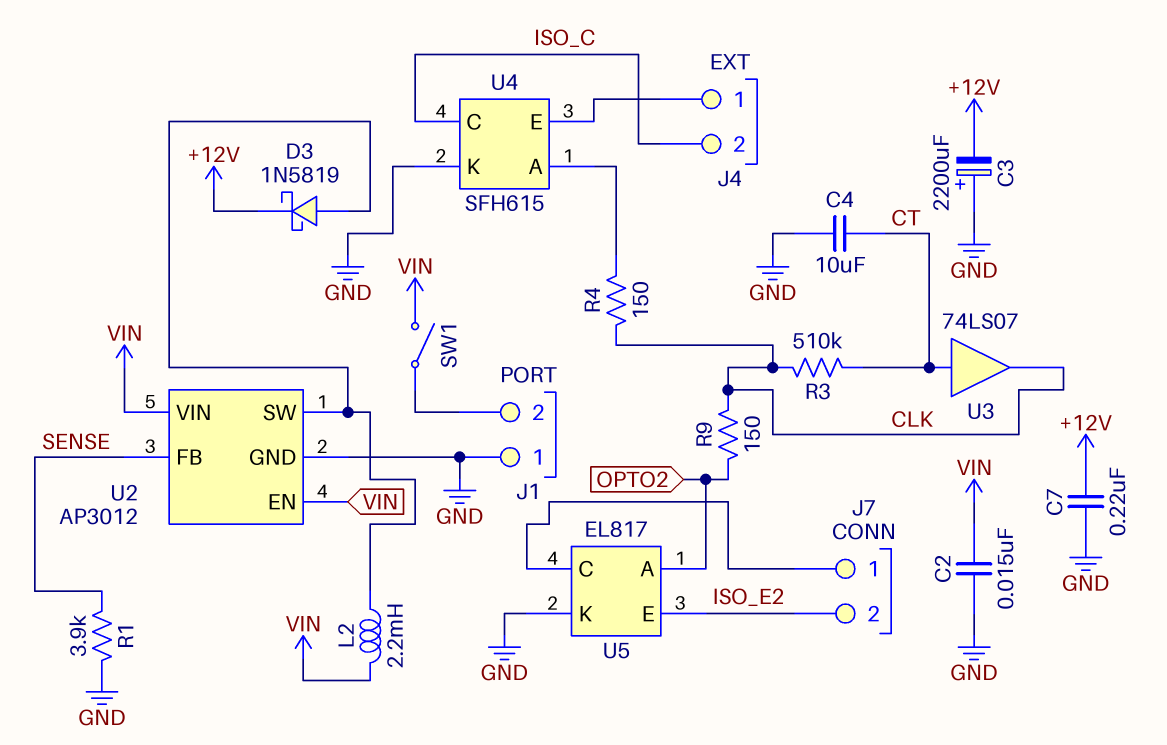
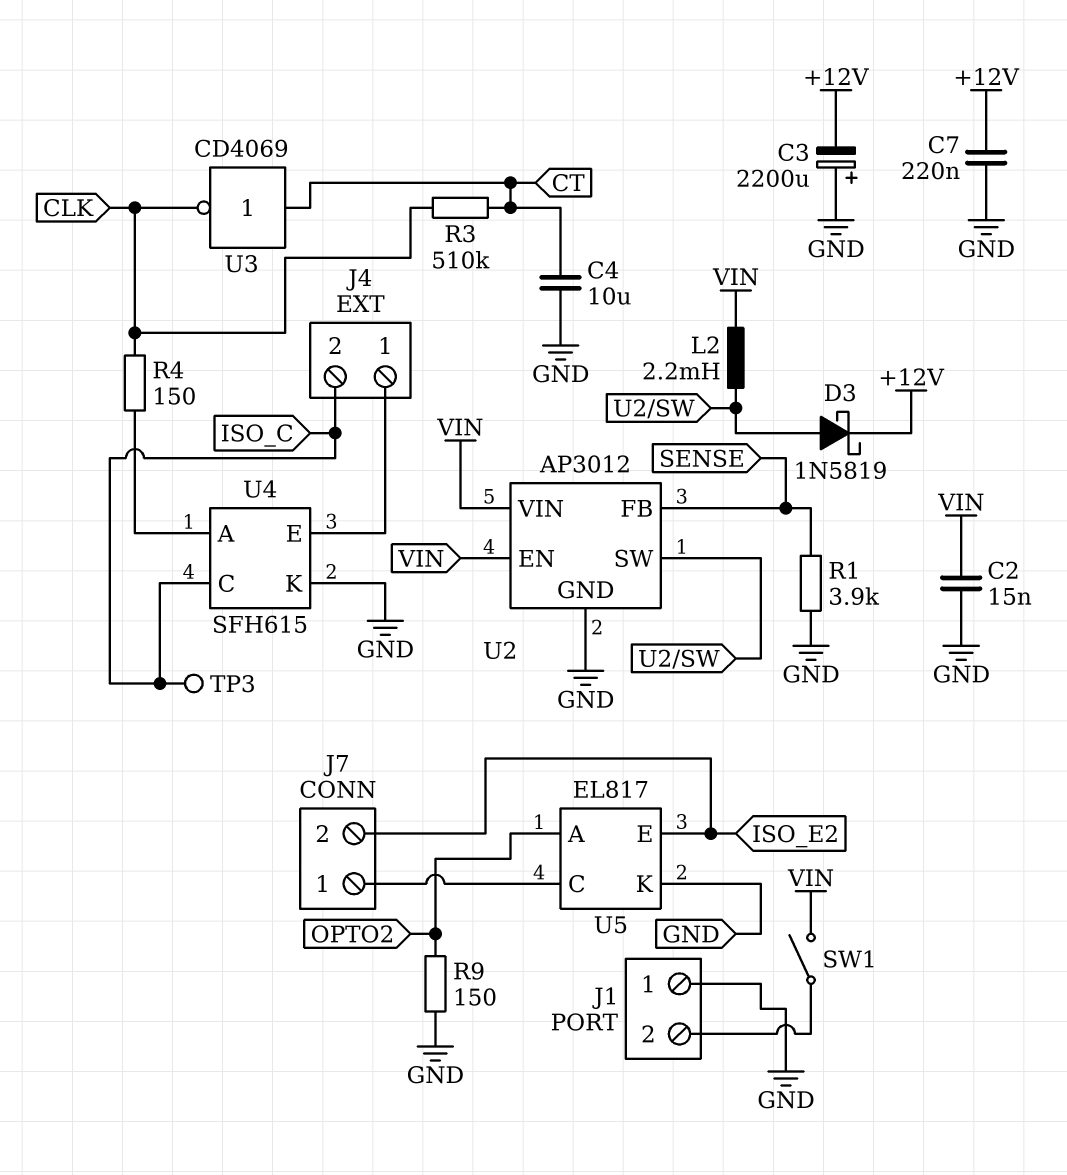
R9: 150 (CLK, OPTO2) -> 150 (GND, OPTO2)
TP3: none -> test point (ISO_C)
U3: buffer 74LS07 (in CT, out CLK) -> NOT CD4069 (in CT, out CLK)

